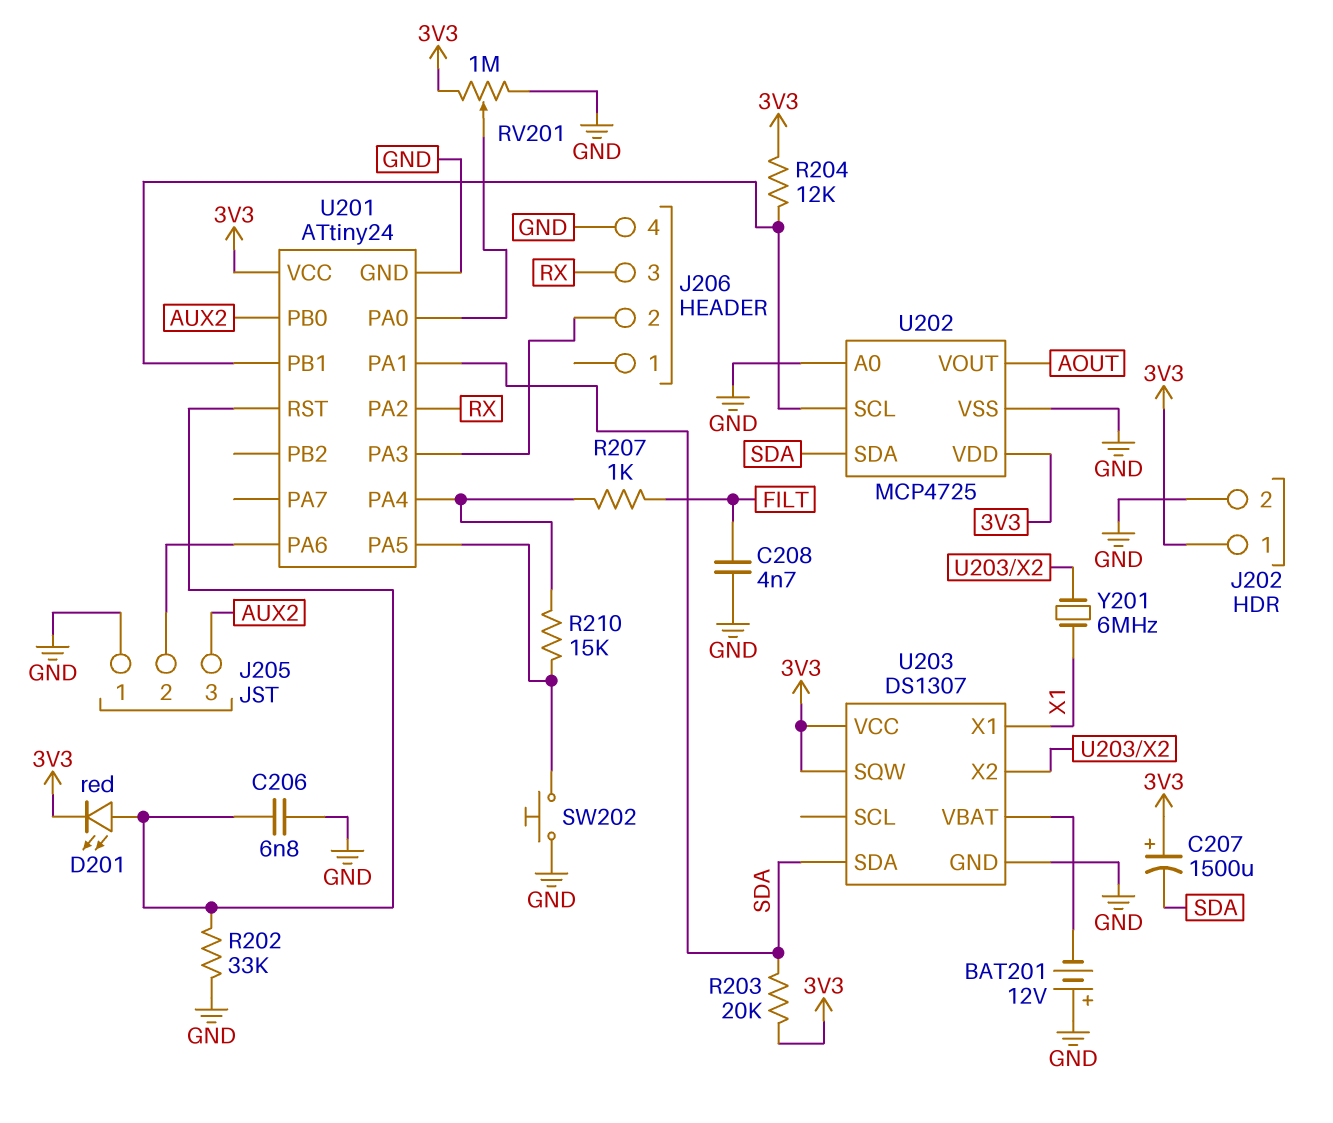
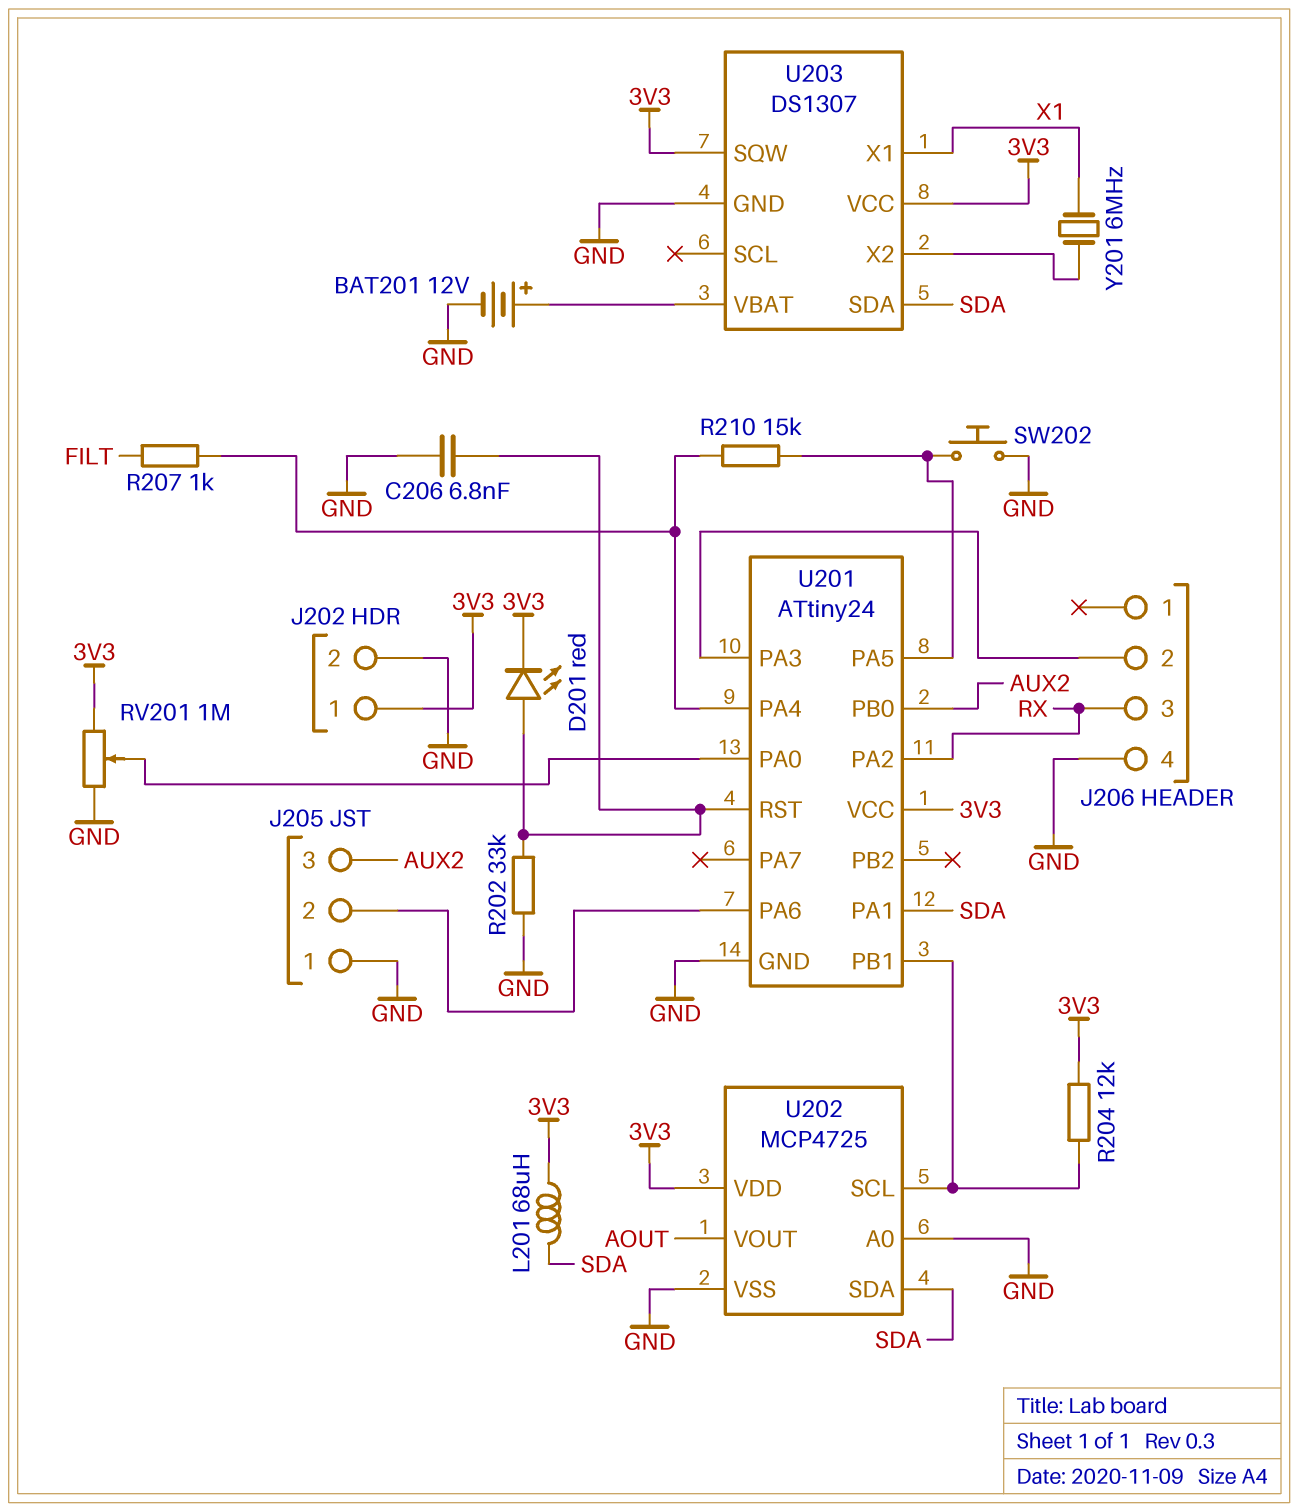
BAT201: 12V (plus GND, minus U203/VBAT) -> 12V (plus U203/VBAT, minus GND)
C207: 1500uF (plus 3V3, minus SDA) -> none
C208: 4.7nF (FILT, GND) -> none
L201: none -> 68uH (3V3, SDA)
R203: 20k (3V3, SDA) -> none

